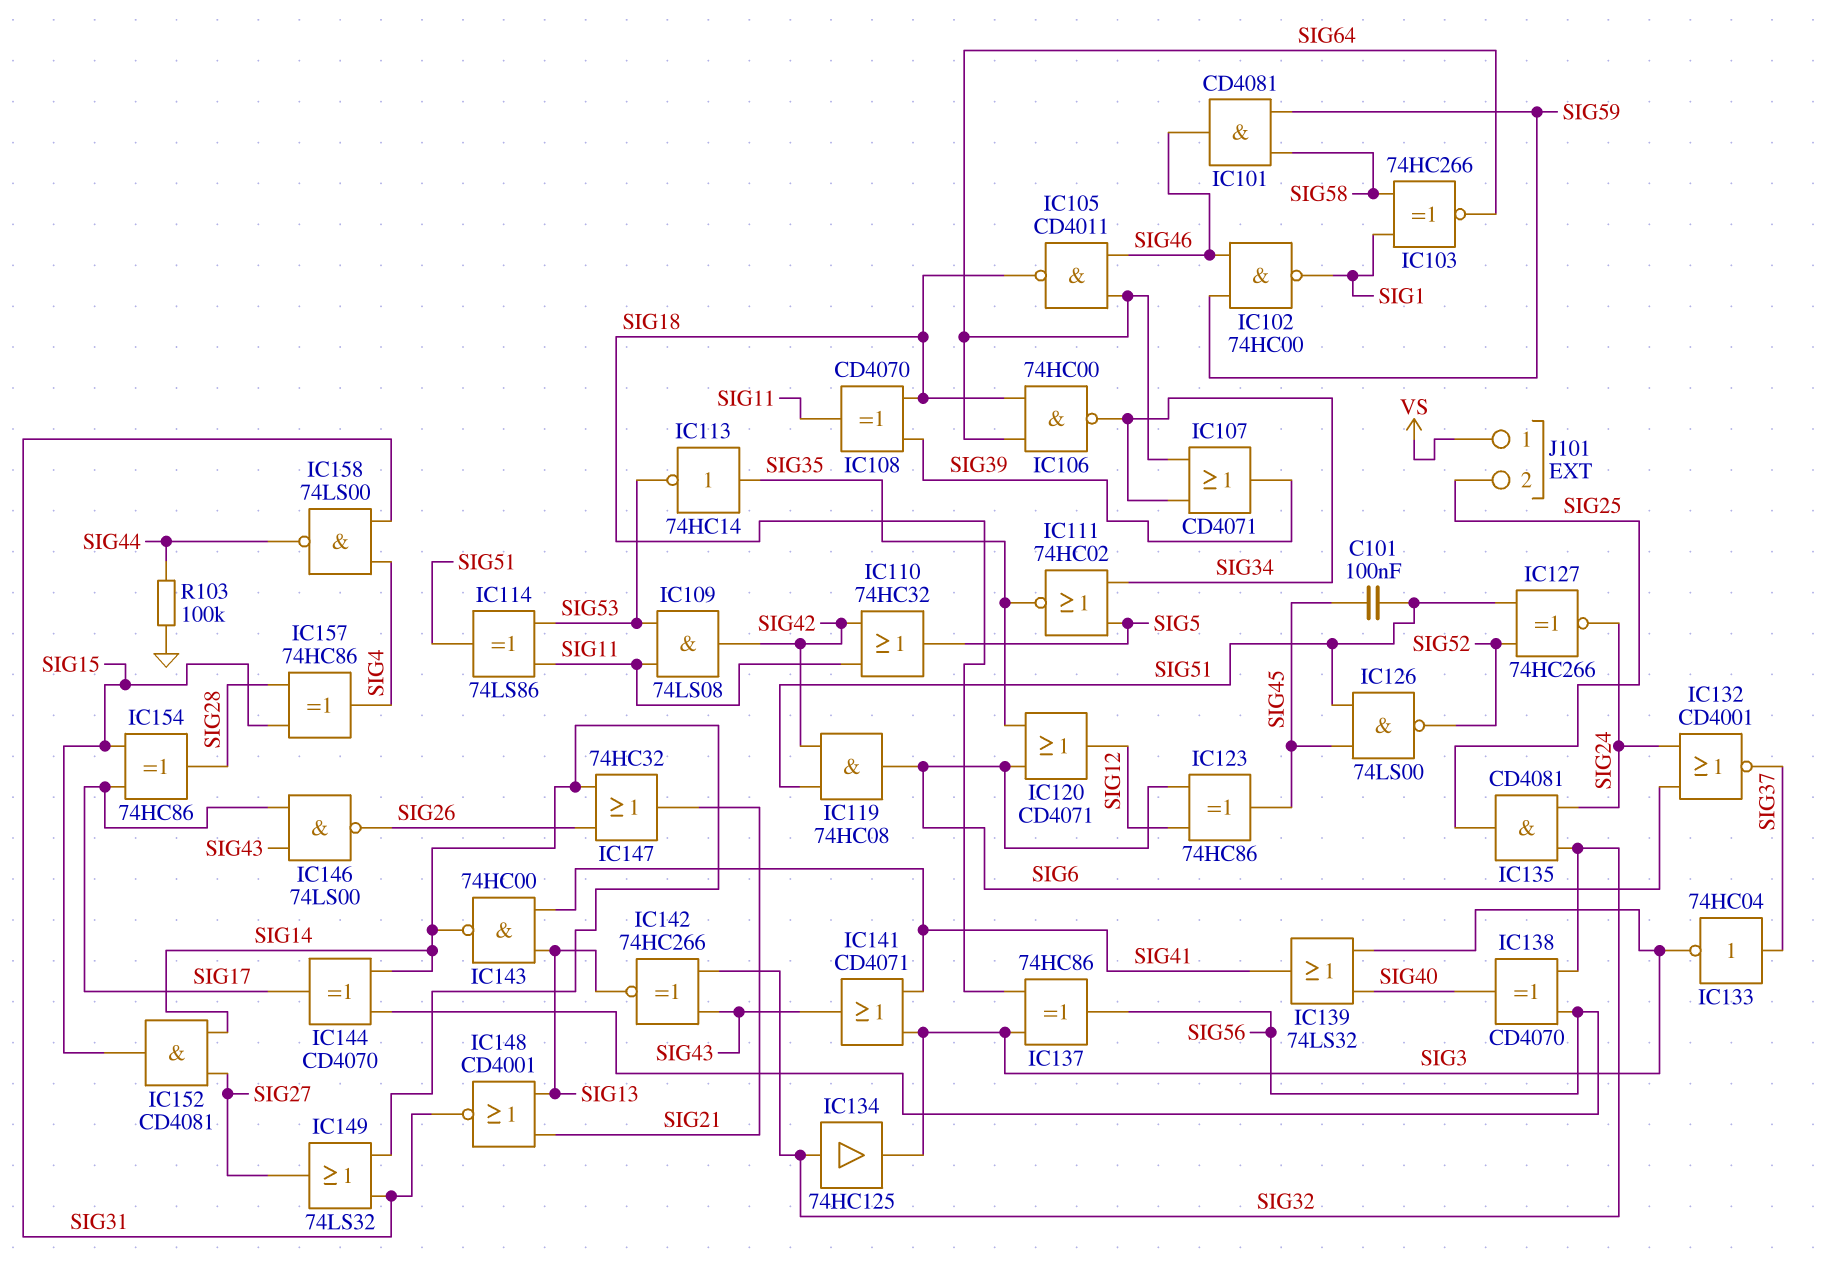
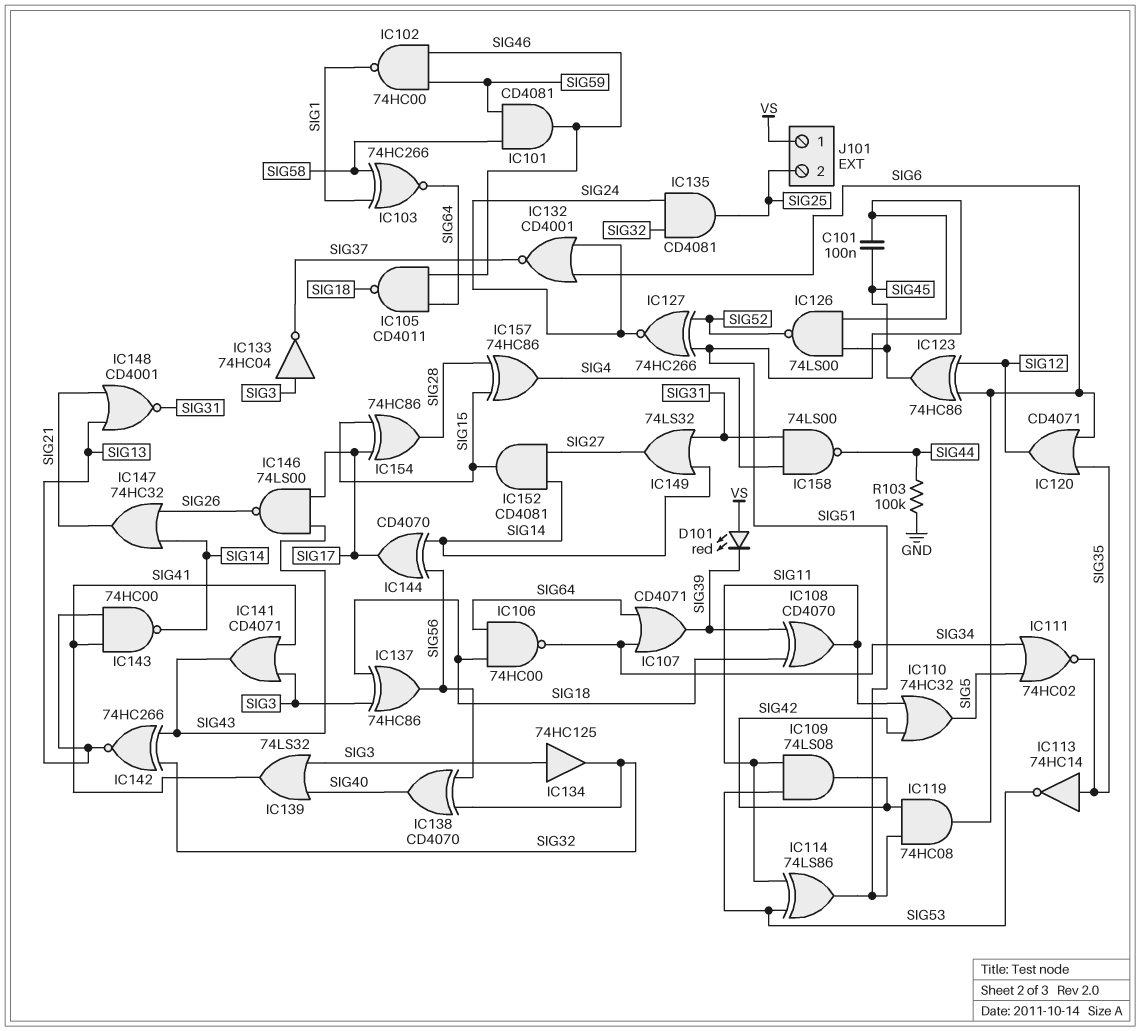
D101: none -> LED red (A VS, K SIG39)
IC133: NOT 74HC04 (in SIG37, out SIG3) -> NOT 74HC04 (in SIG3, out SIG37)
IC134: buffer 74HC125 (in SIG32, out SIG3) -> buffer 74HC125 (in SIG3, out SIG32)

